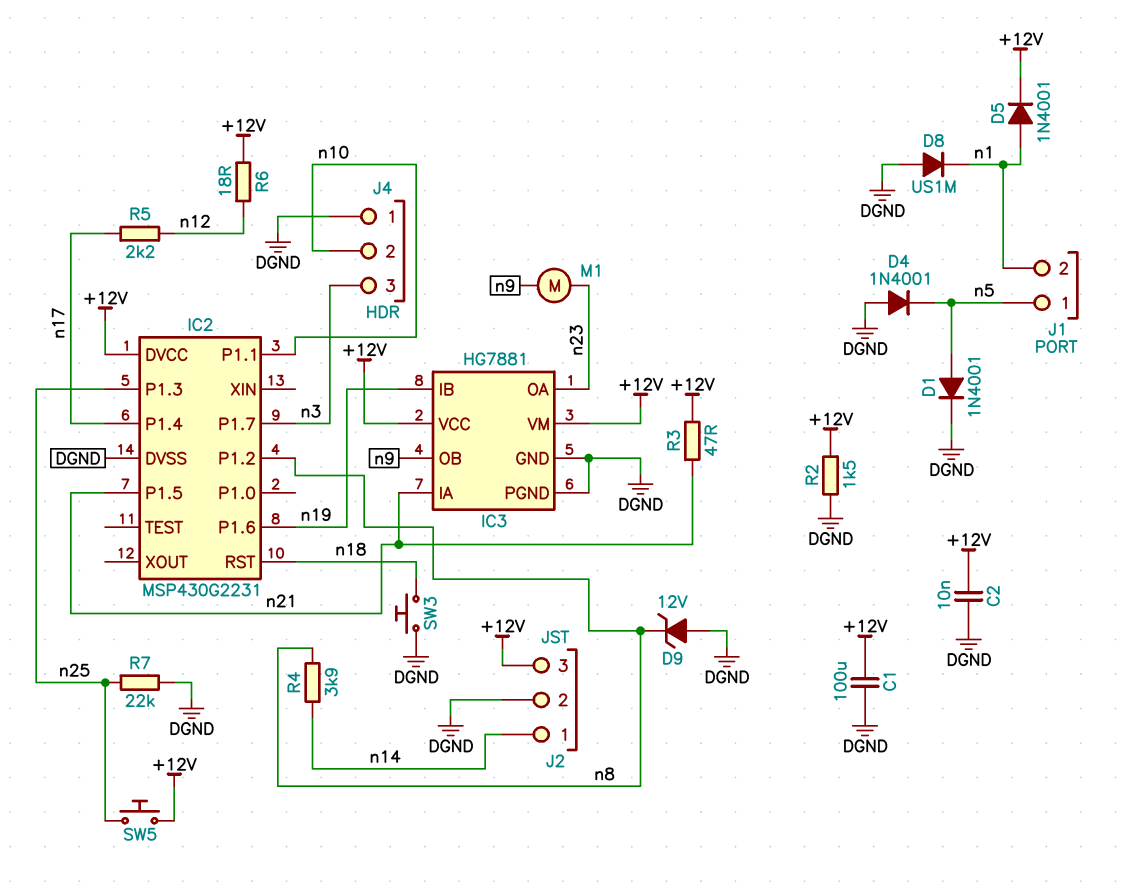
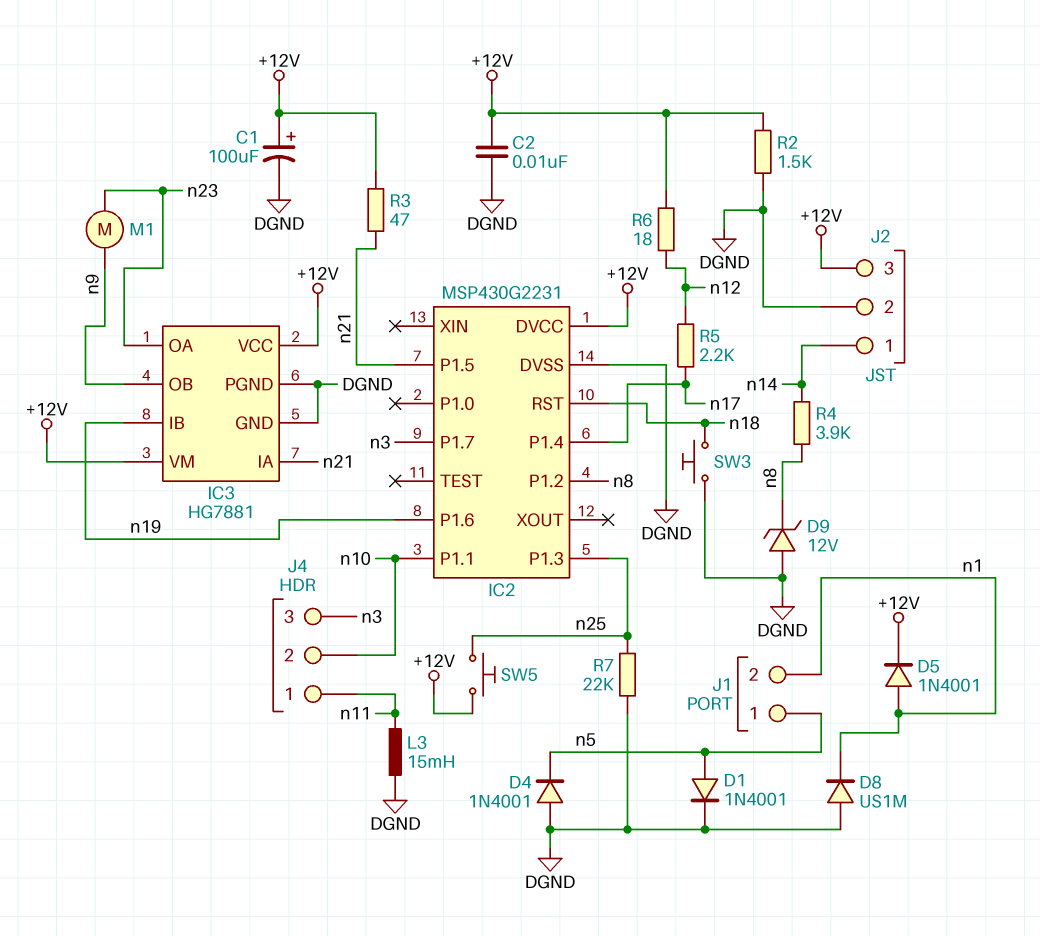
C1: 100uF (+12V, DGND) -> 100uF (plus +12V, minus DGND)
J4 pin 1: DGND -> n11
L3: none -> 15mH (DGND, n11)

